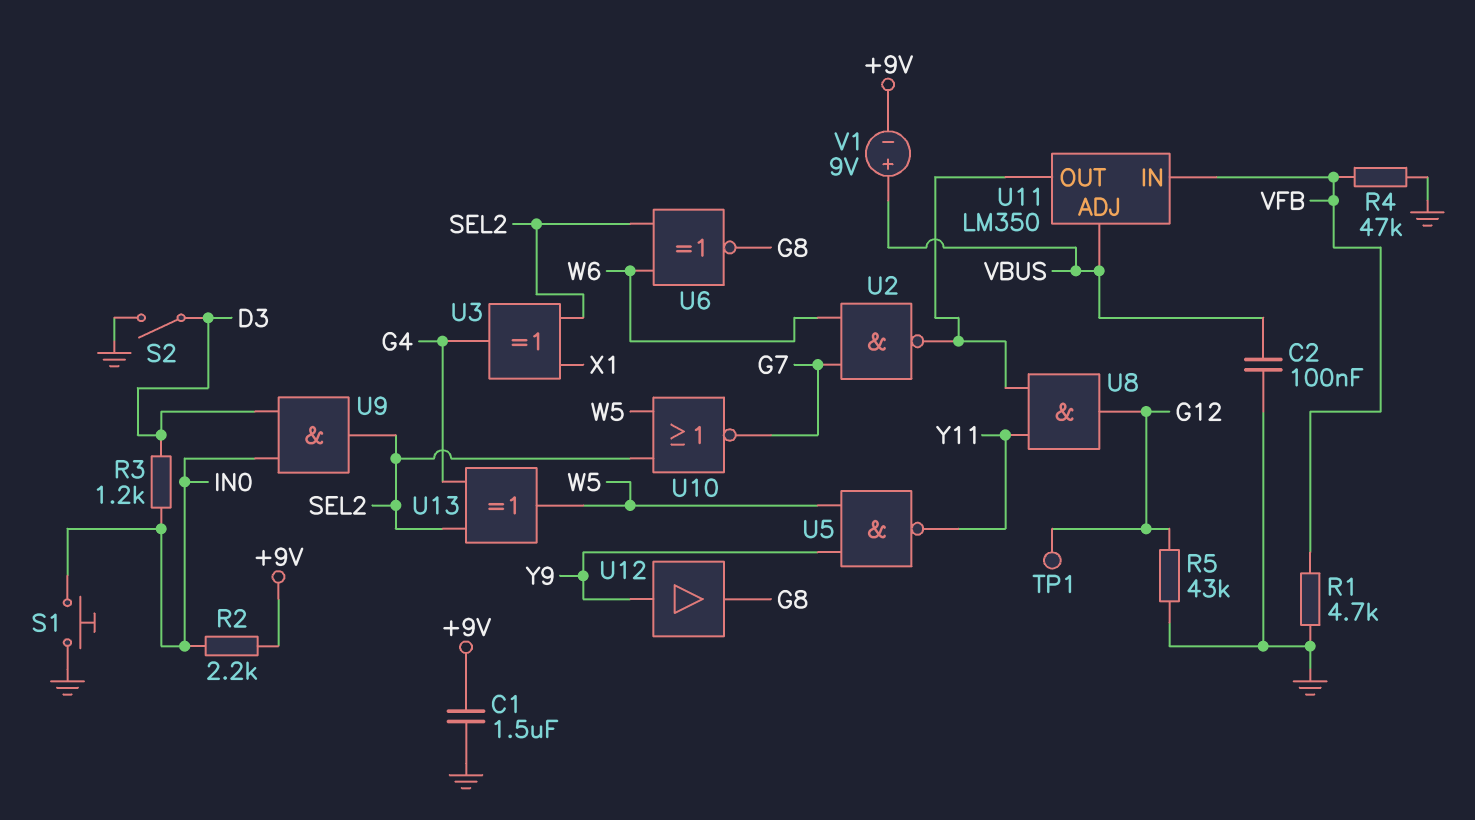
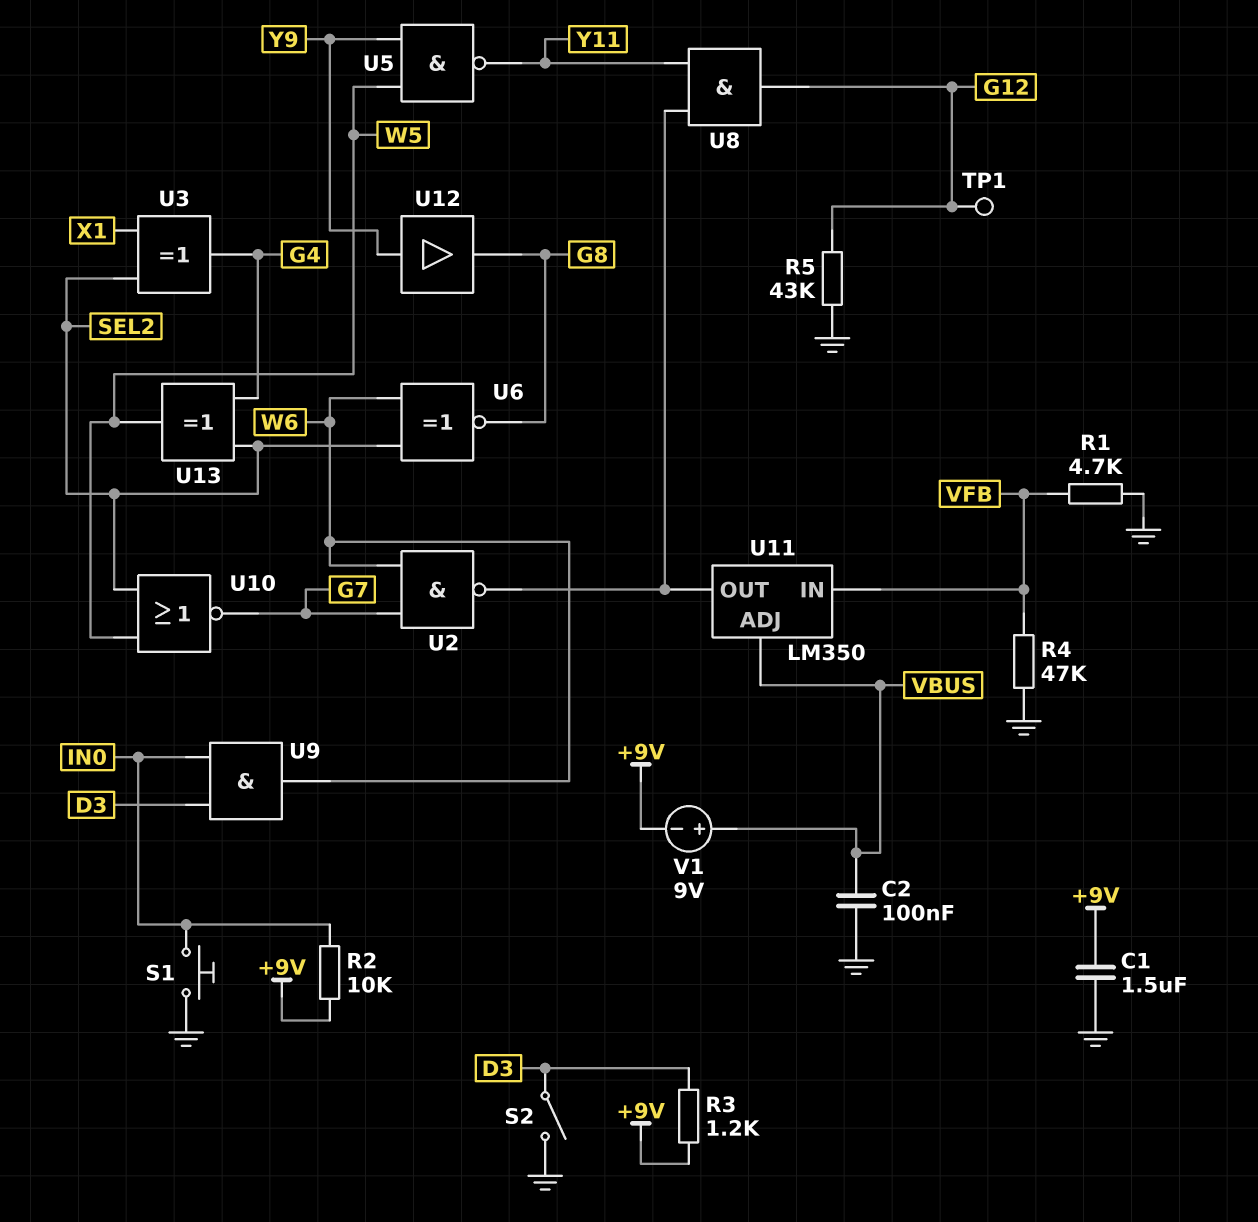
R2: 2.2k (+9V, IN0) -> 10k (+9V, IN0)
R3: 1.2k (D3, IN0) -> 1.2k (+9V, D3)
U9: AND (in D3, in IN0, out SEL2) -> AND (in D3, in IN0, out W6)

